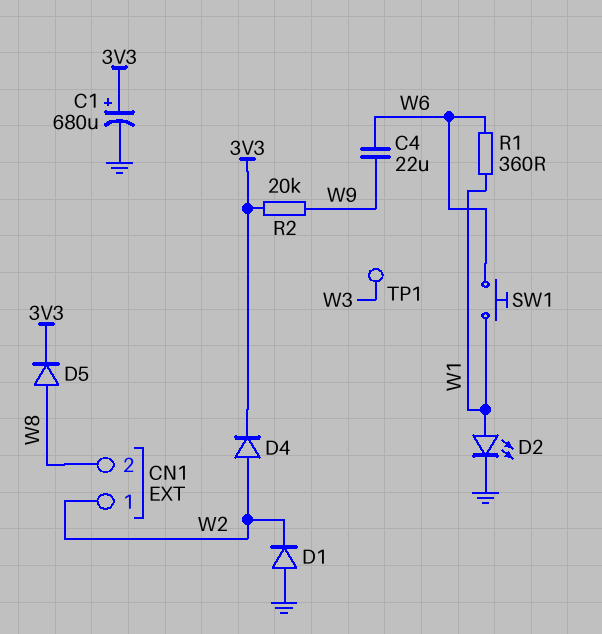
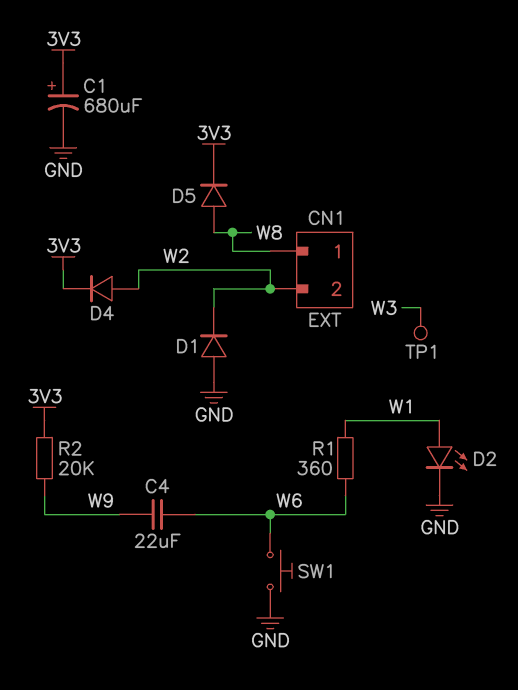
CN1 pin 1: W2 -> W8
CN1 pin 2: W8 -> W2
SW1: button (W1, W6) -> button (GND, W6)

